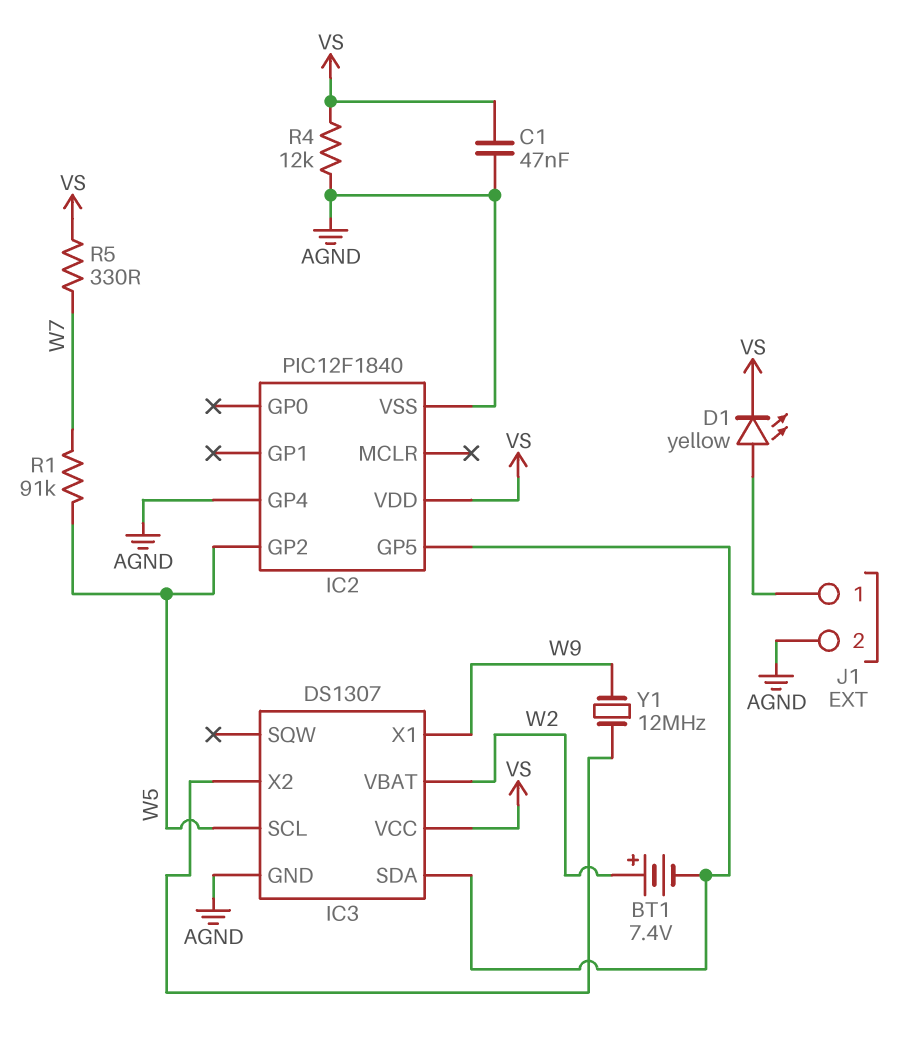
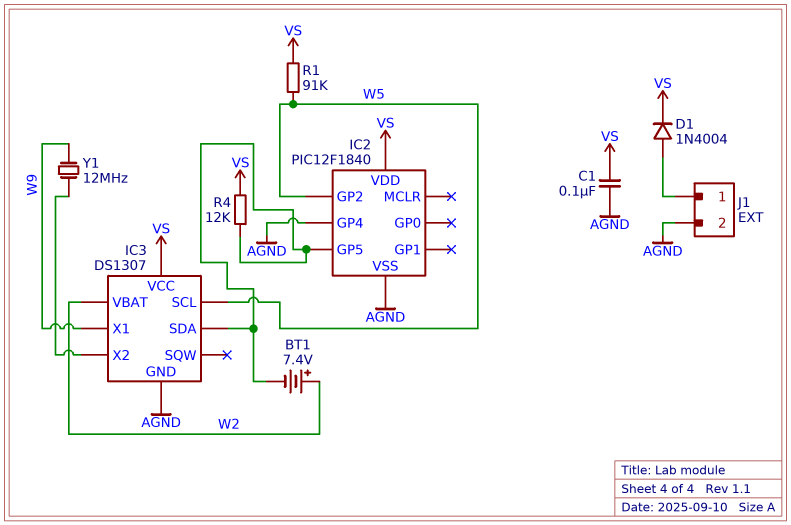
C1: 47nF (AGND, VS) -> 100nF (AGND, VS)
D1: LED yellow (A J1/1, K VS) -> diode 1N4004 (A J1/1, K VS)
R1: 91k (W5, W7) -> 91k (VS, W5)
R4: 12k (AGND, VS) -> 12k (IC2/GP5, VS)
R5: 330 (VS, W7) -> none

